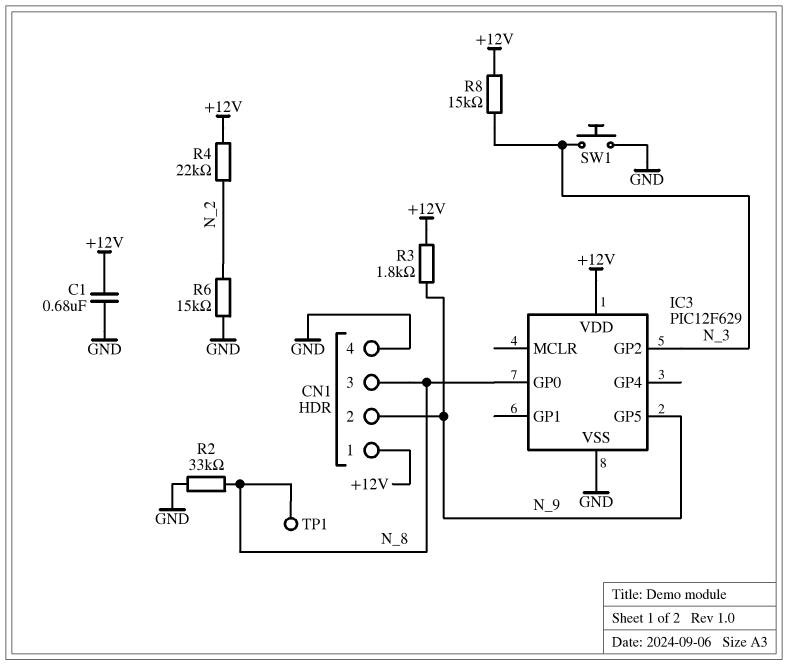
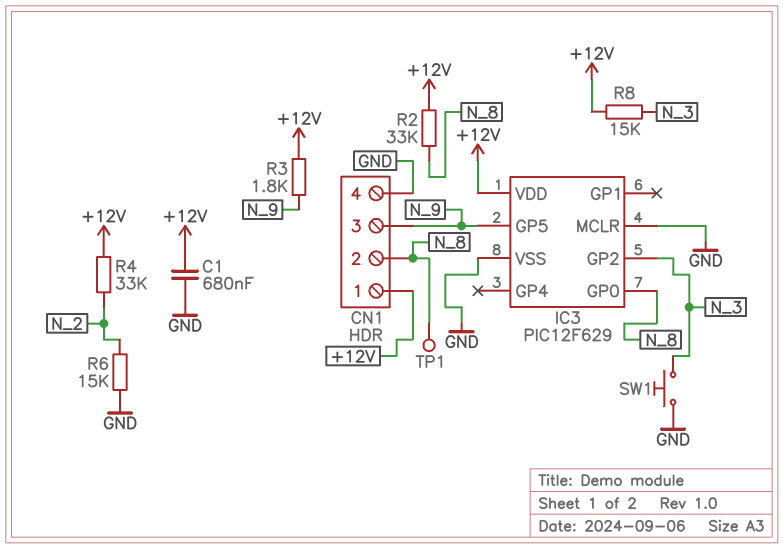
CN1 pin 2: N_9 -> N_8
CN1 pin 3: N_8 -> N_9
IC3 pin MCLR: none -> GND
R2: 33k (GND, N_8) -> 33k (+12V, N_8)
R4: 22k (+12V, N_2) -> 33k (+12V, N_2)

